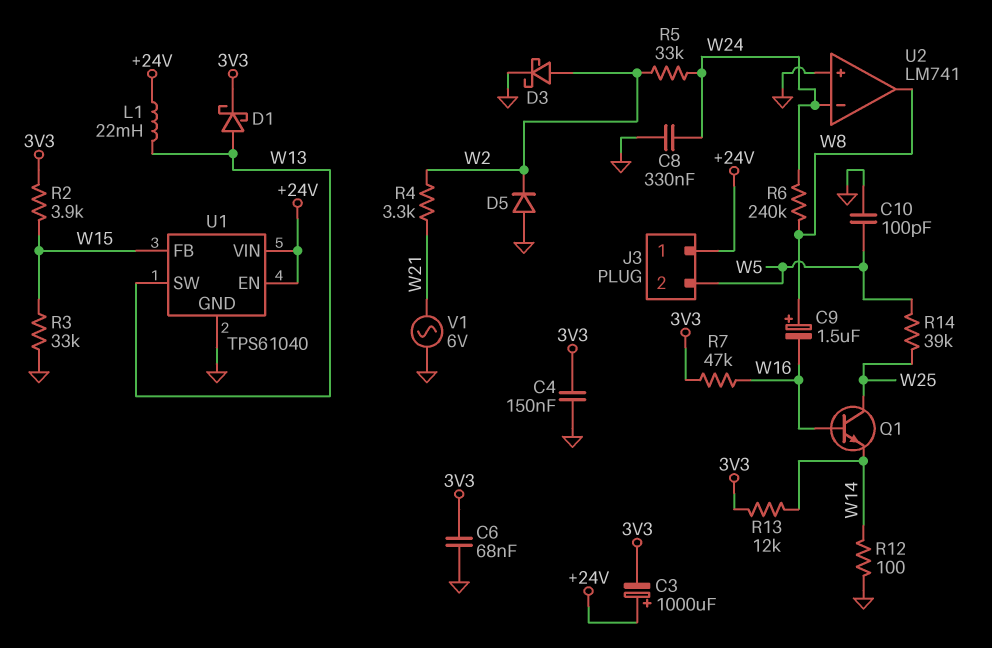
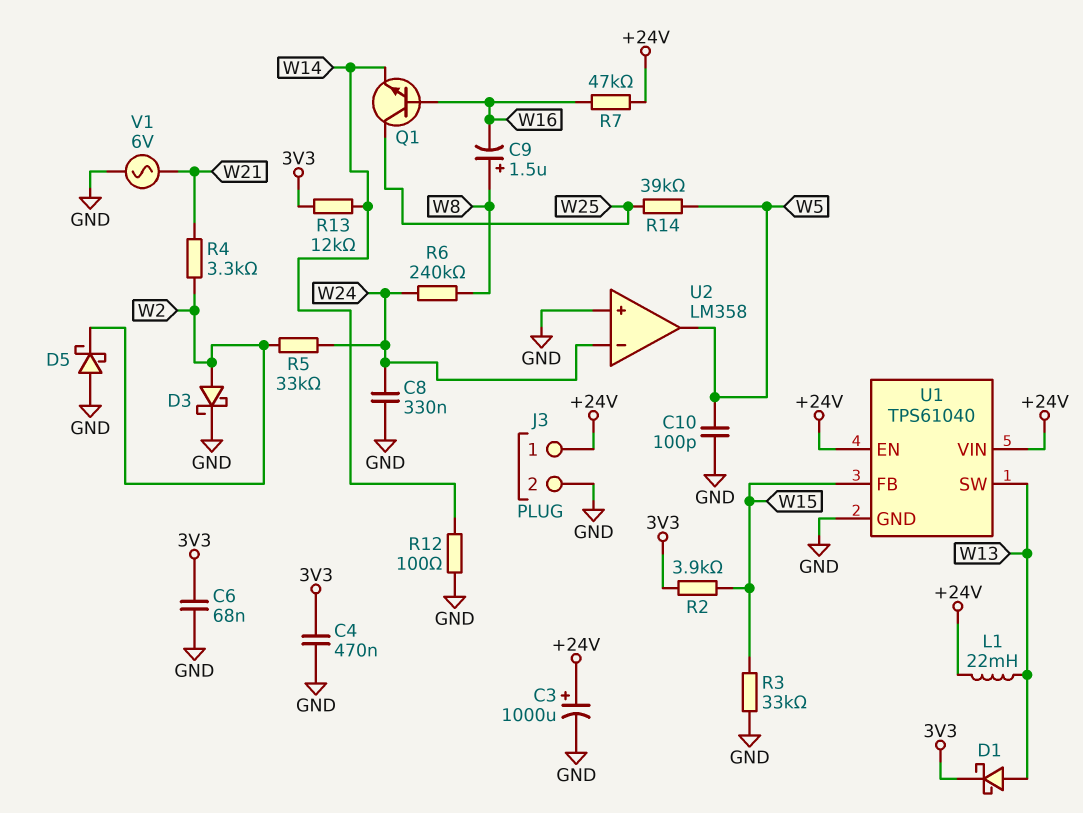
C3: 1000uF (plus +24V, minus 3V3) -> 1000uF (plus +24V, minus GND)
C4: 150nF (3V3, GND) -> 470nF (3V3, GND)
D5: diode (A GND, K W2) -> schottky (A GND, K W2)
J3 pin 2: W5 -> GND
R7: 47k (3V3, W16) -> 47k (+24V, W16)
U2: LM741 -> LM358
U2 pin out: W8 -> W5

